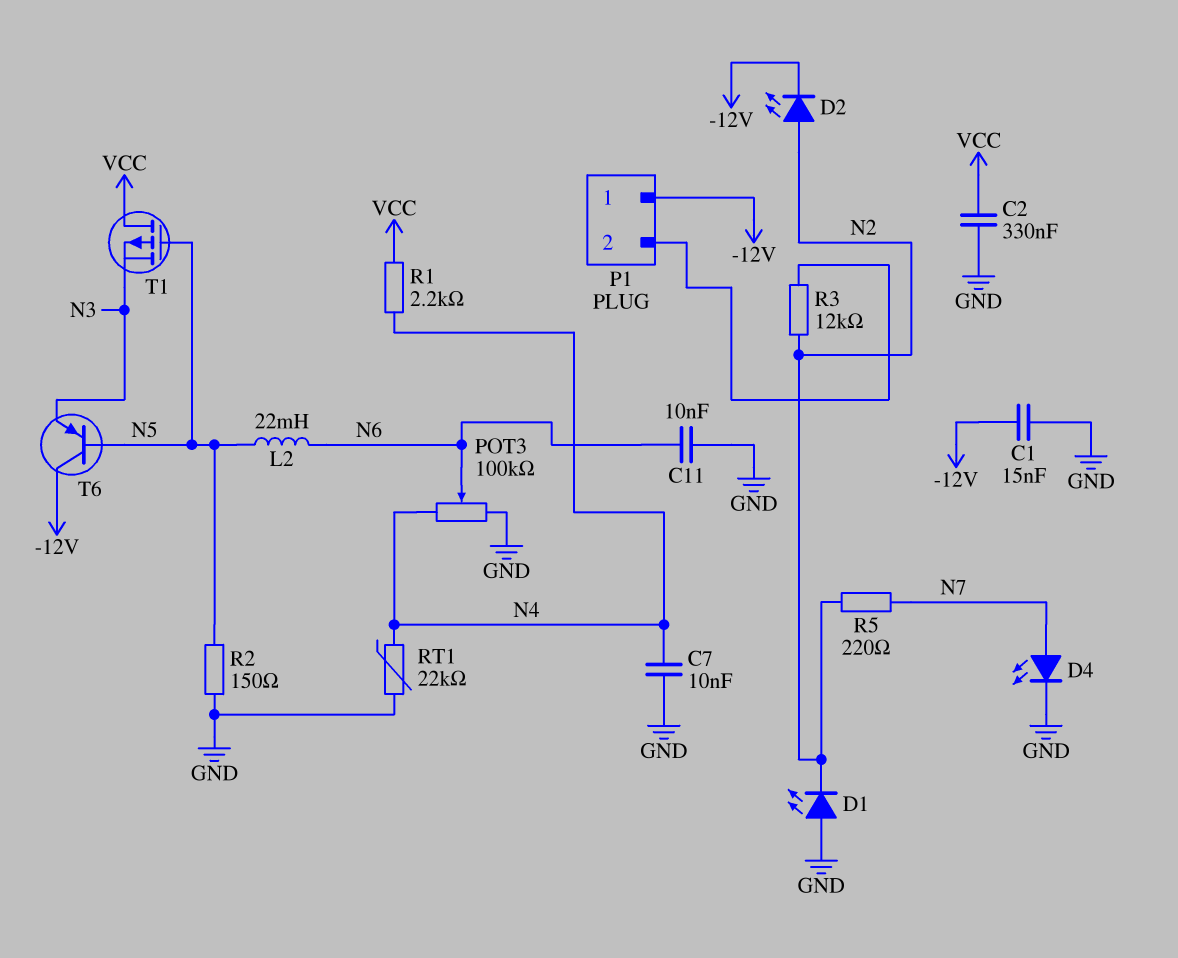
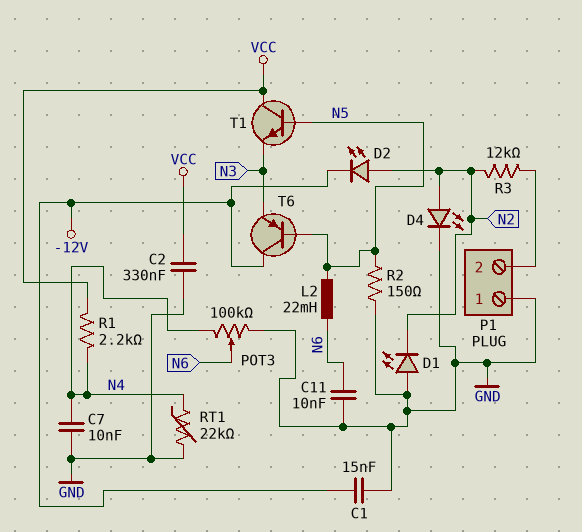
D4: LED (A N7, K GND) -> LED (A N2, K GND)
P1 pin 1: -12V -> GND
R5: 220 (N2, N7) -> none
T1: PMOS (G N5, D VCC, S N3) -> NPN (B N5, C VCC, E N3)

